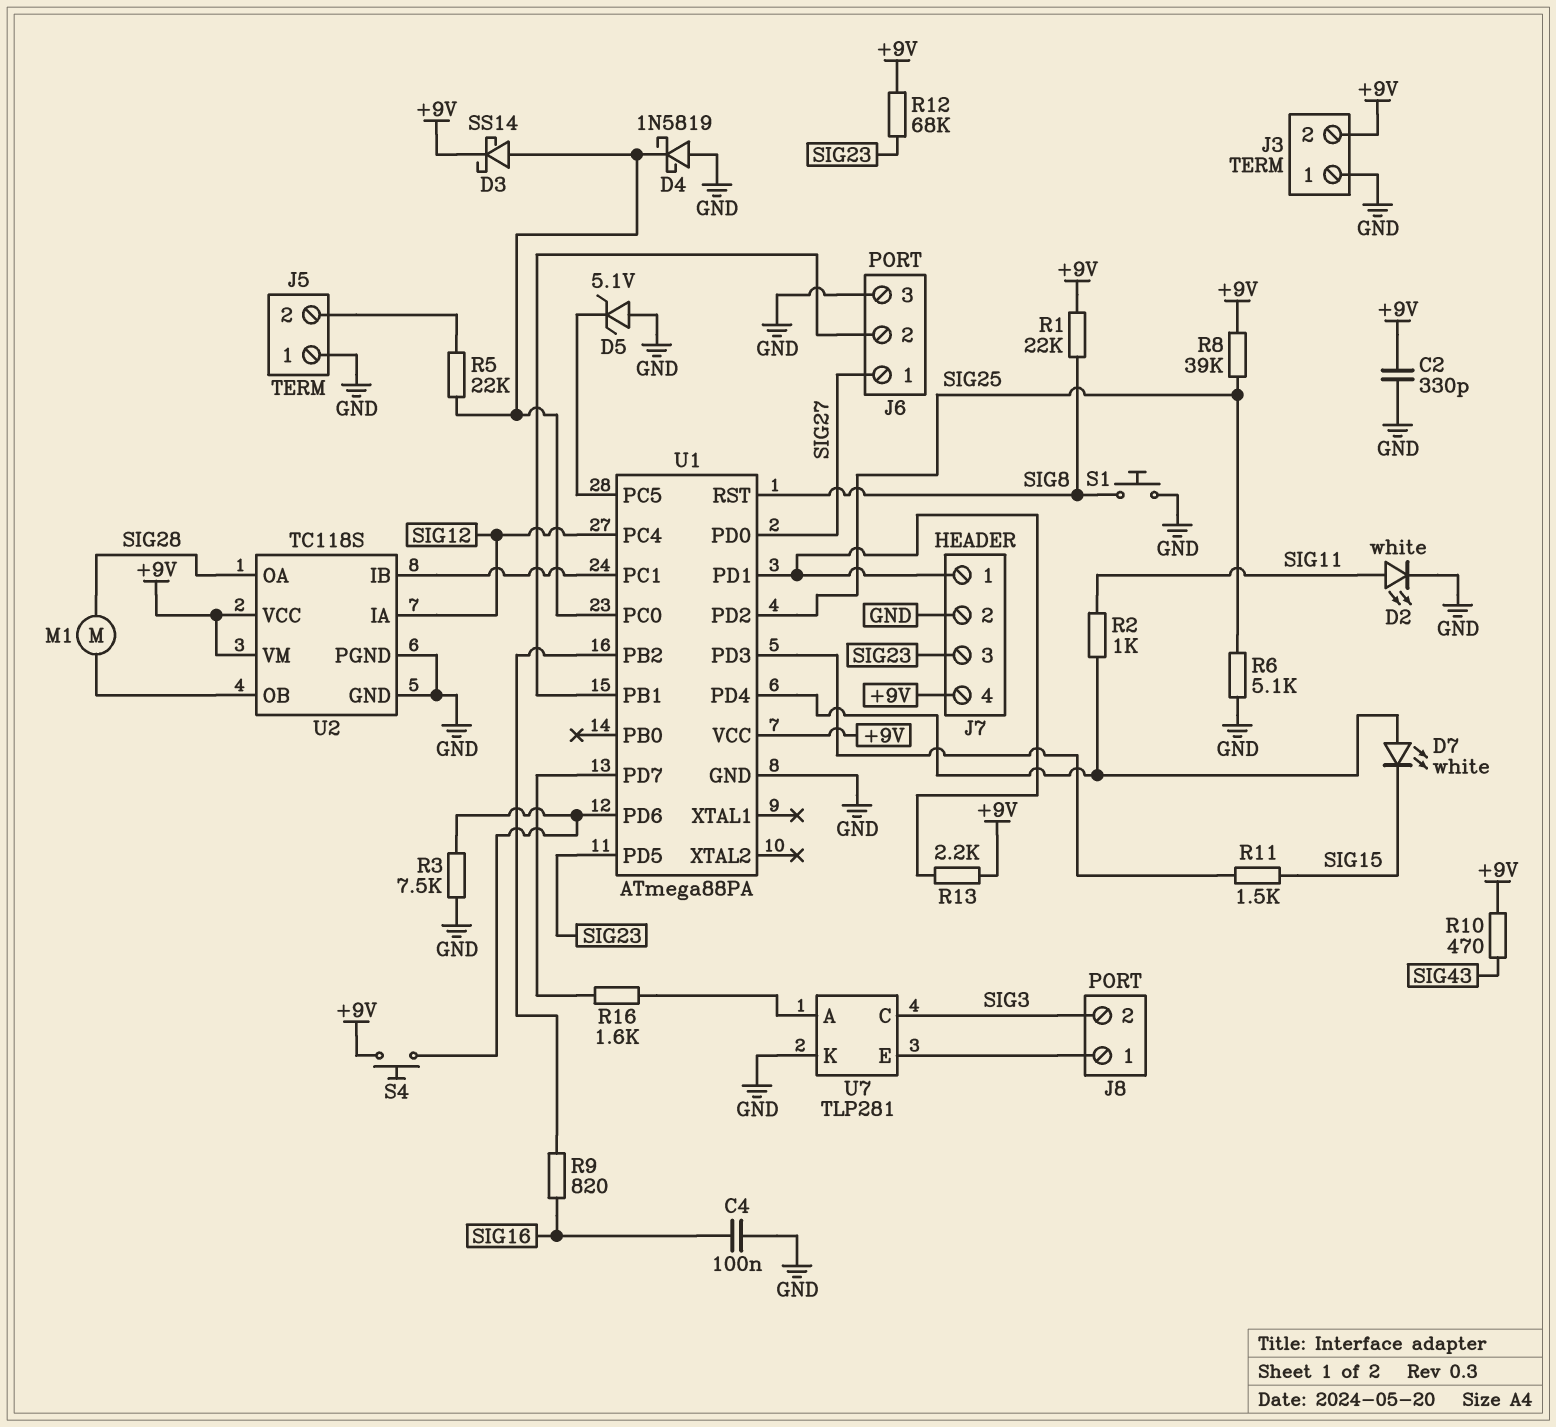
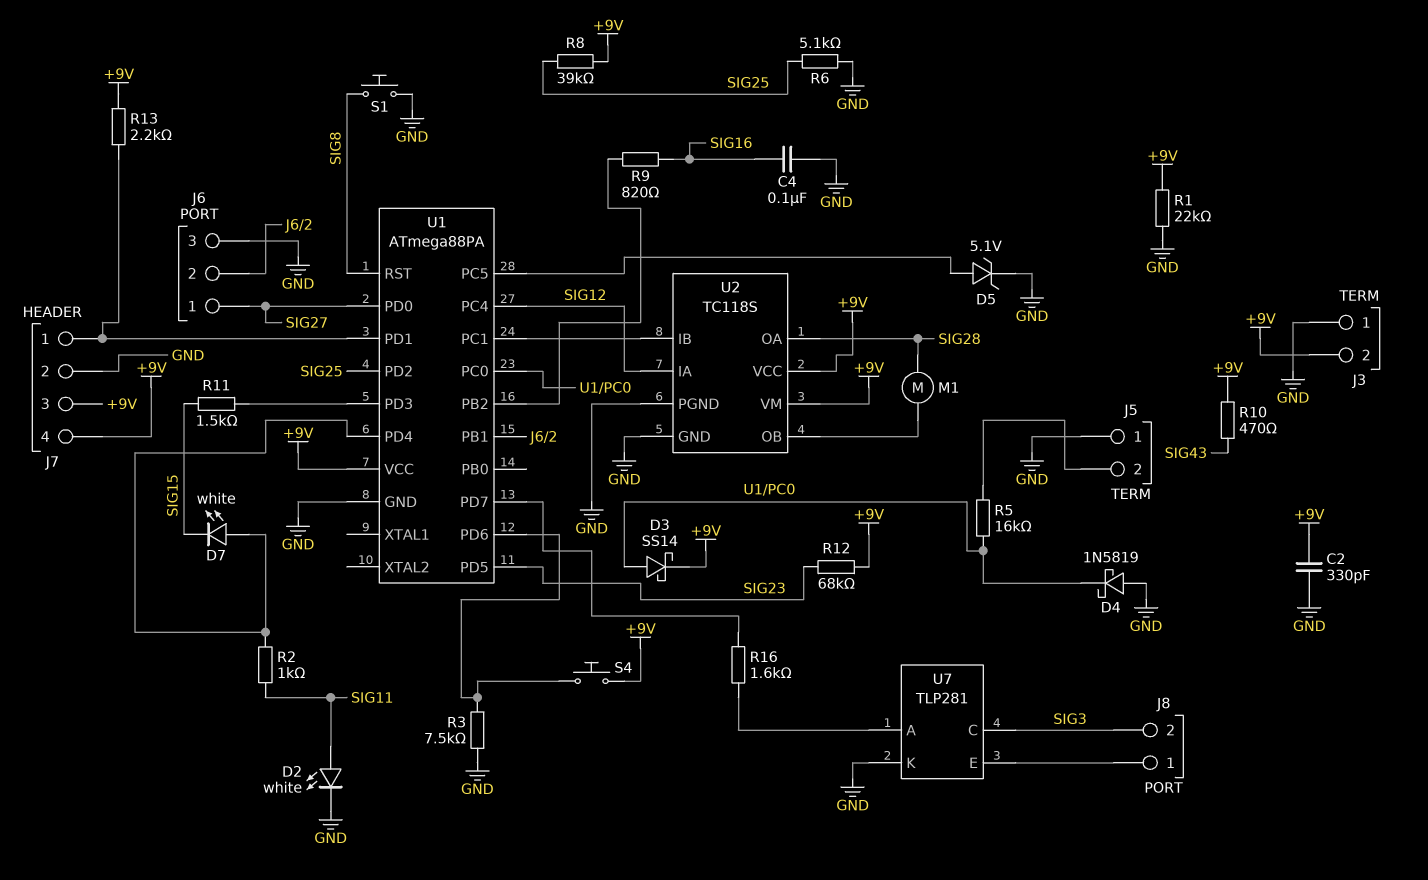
D5: zener 5.1V (A GND, K U1/PC5) -> zener 5.1V (A U1/PC5, K GND)
J7 pin 3: SIG23 -> +9V
R1: 22k (+9V, SIG8) -> 22k (+9V, GND)
R5: 22k (J5/2, U1/PC0) -> 16k (J5/2, U1/PC0)

